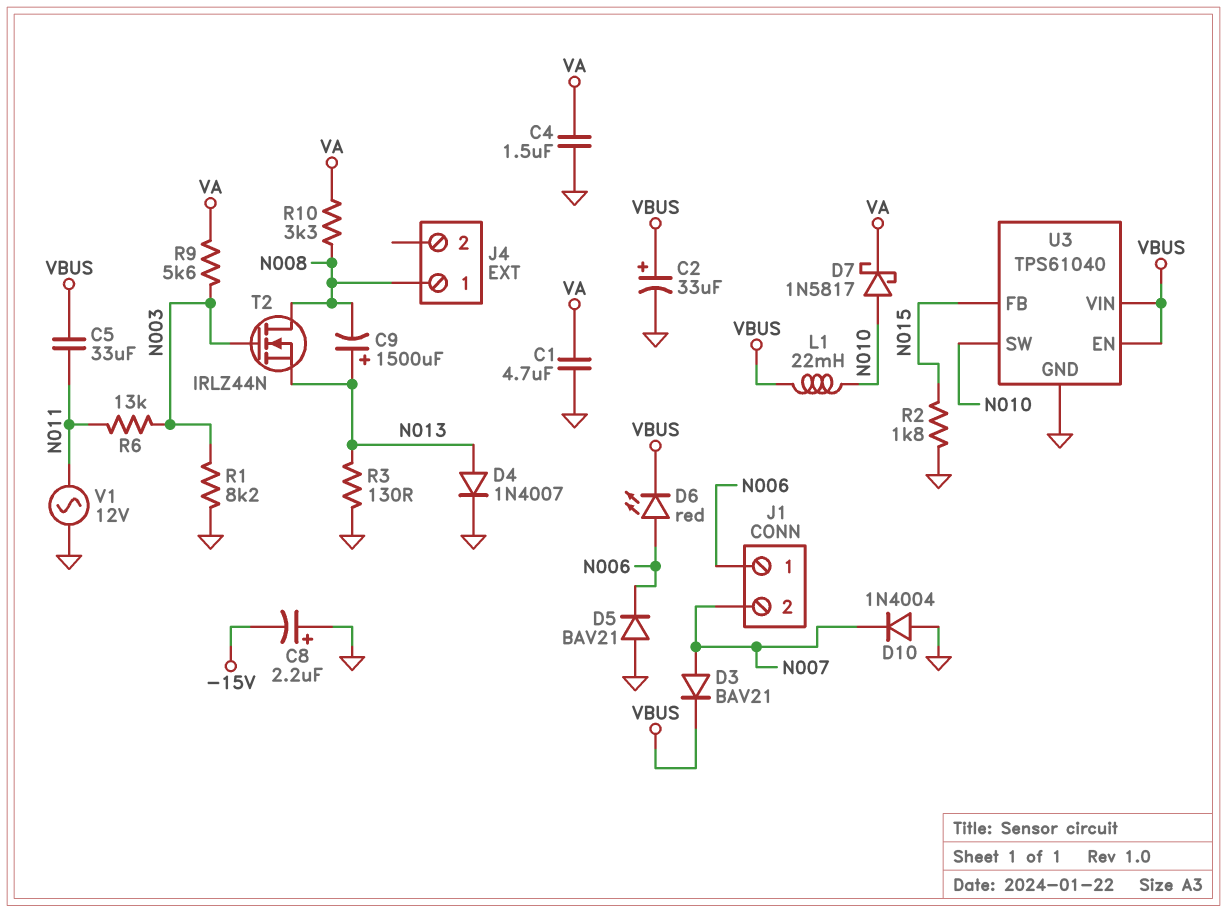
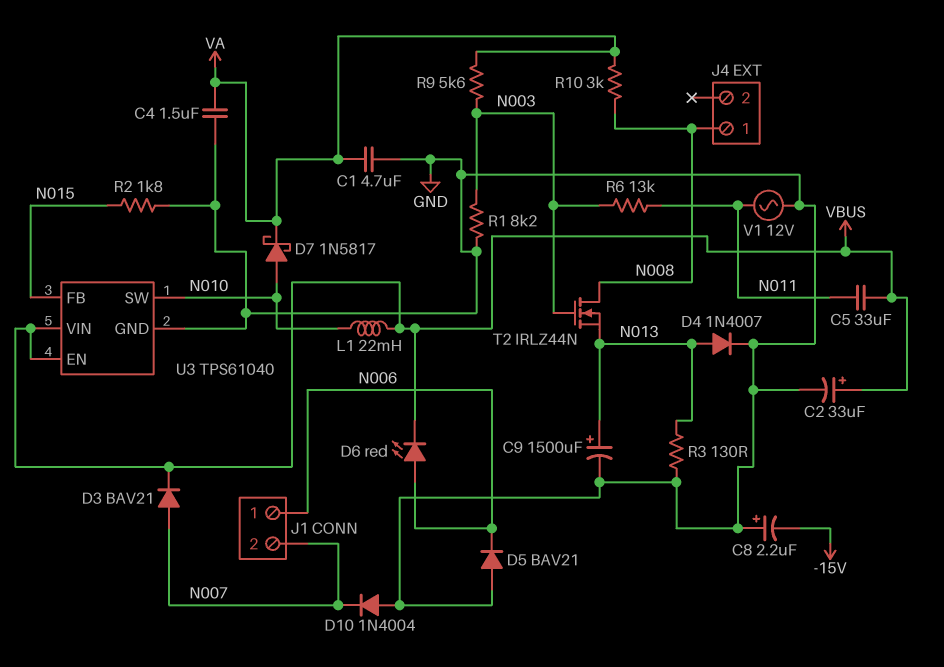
C9: 1500uF (plus N013, minus N008) -> 1500uF (plus N013, minus GND)
R10: 3.3k (N008, VA) -> 3k (N008, VA)

